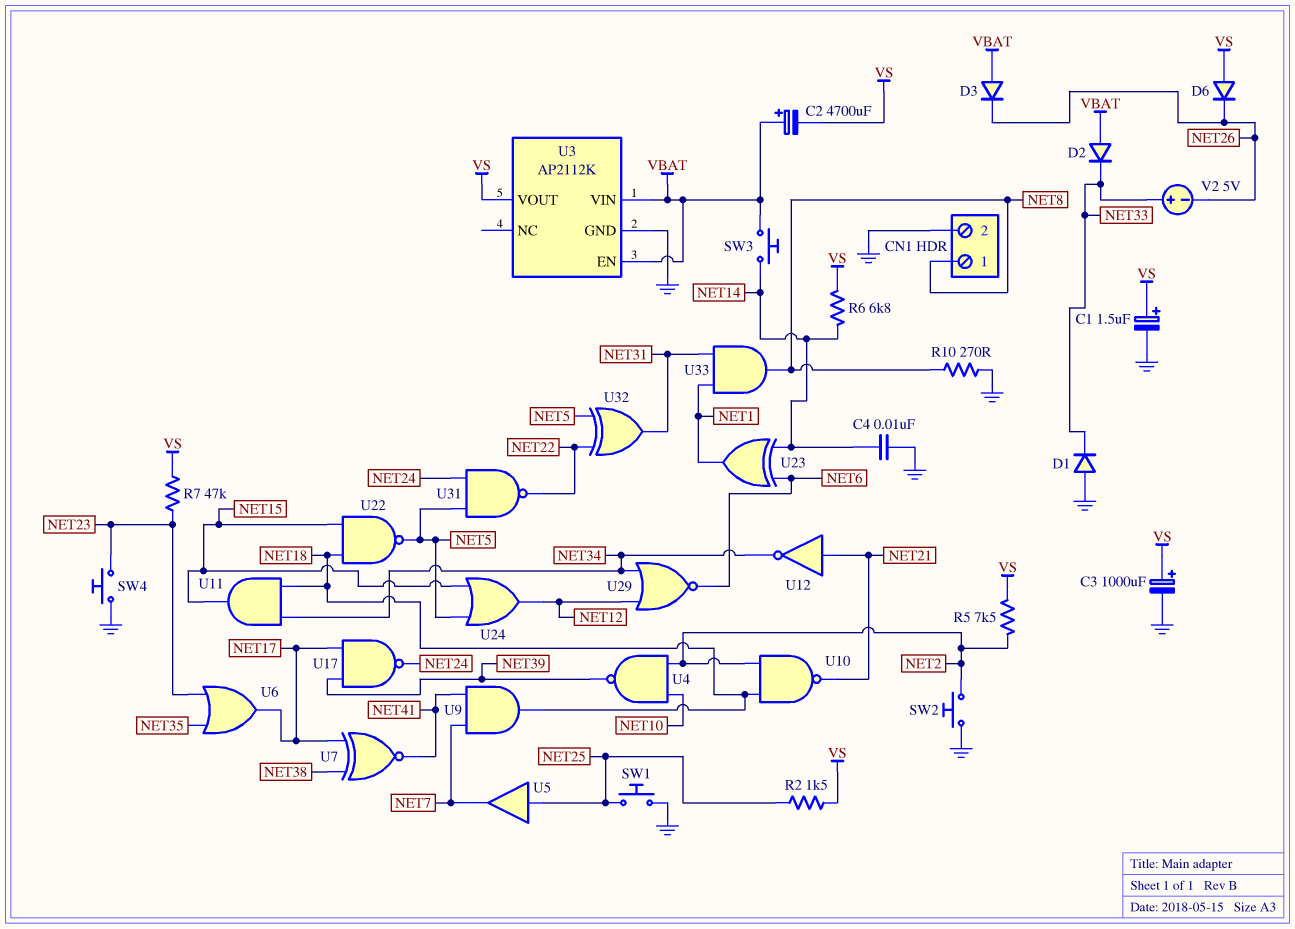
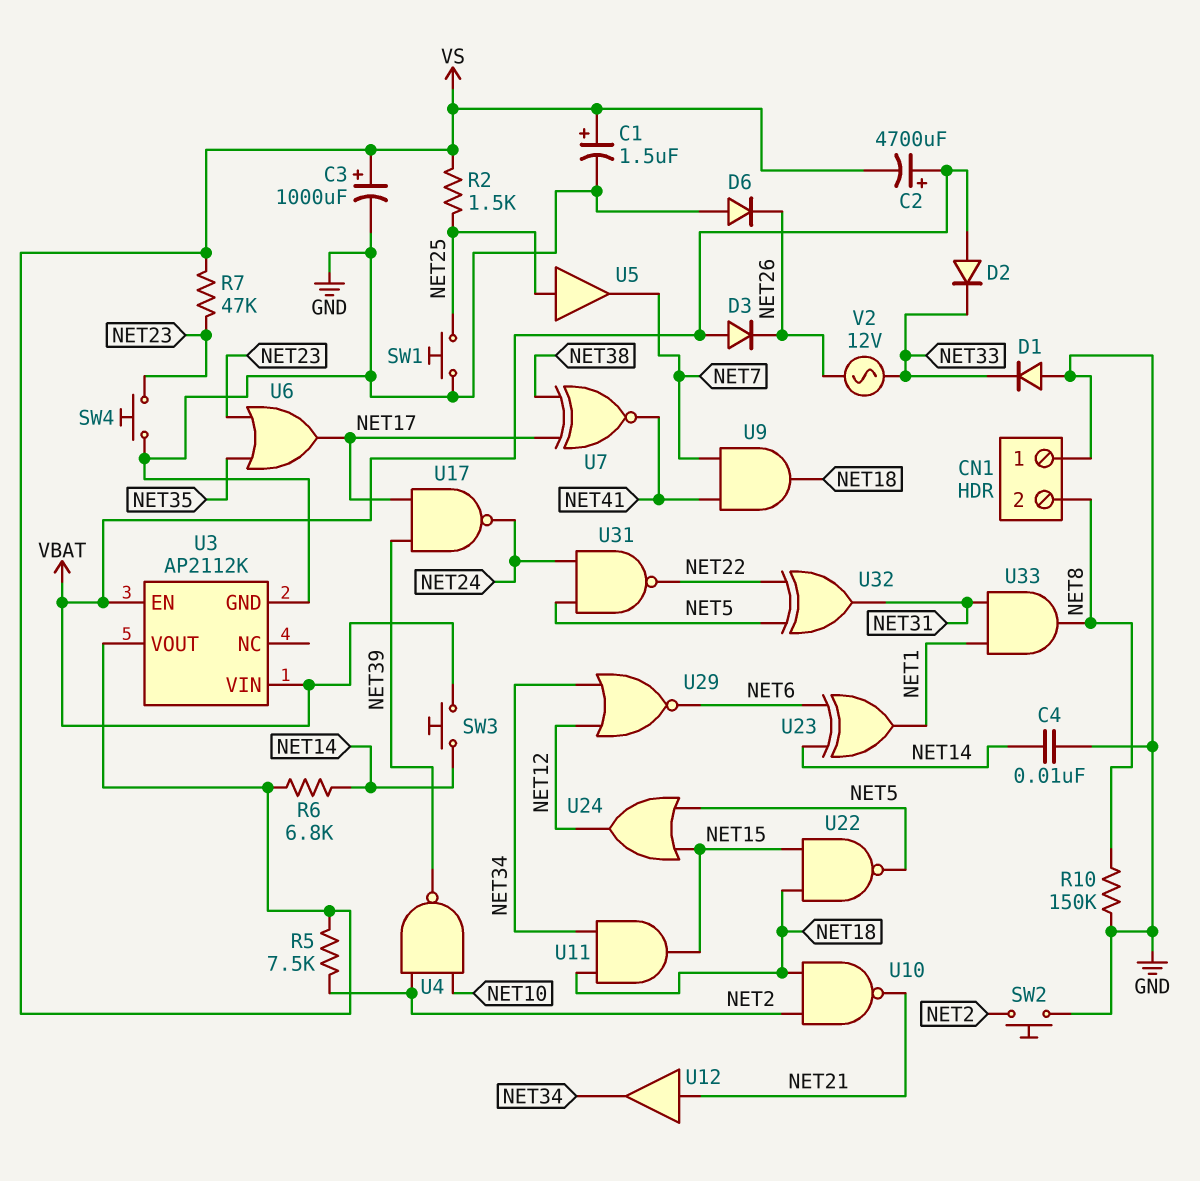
CN1 pin 1: NET8 -> GND
CN1 pin 2: GND -> NET8
D6: diode (A VS, K NET26) -> diode (A GND, K NET26)
R10: 270 (GND, NET8) -> 150k (GND, NET8)
U12: NOT (in NET21, out NET34) -> buffer (in NET21, out NET34)
V2: 5V (plus NET33, minus NET26) -> AC 12V (NET26, NET33)

